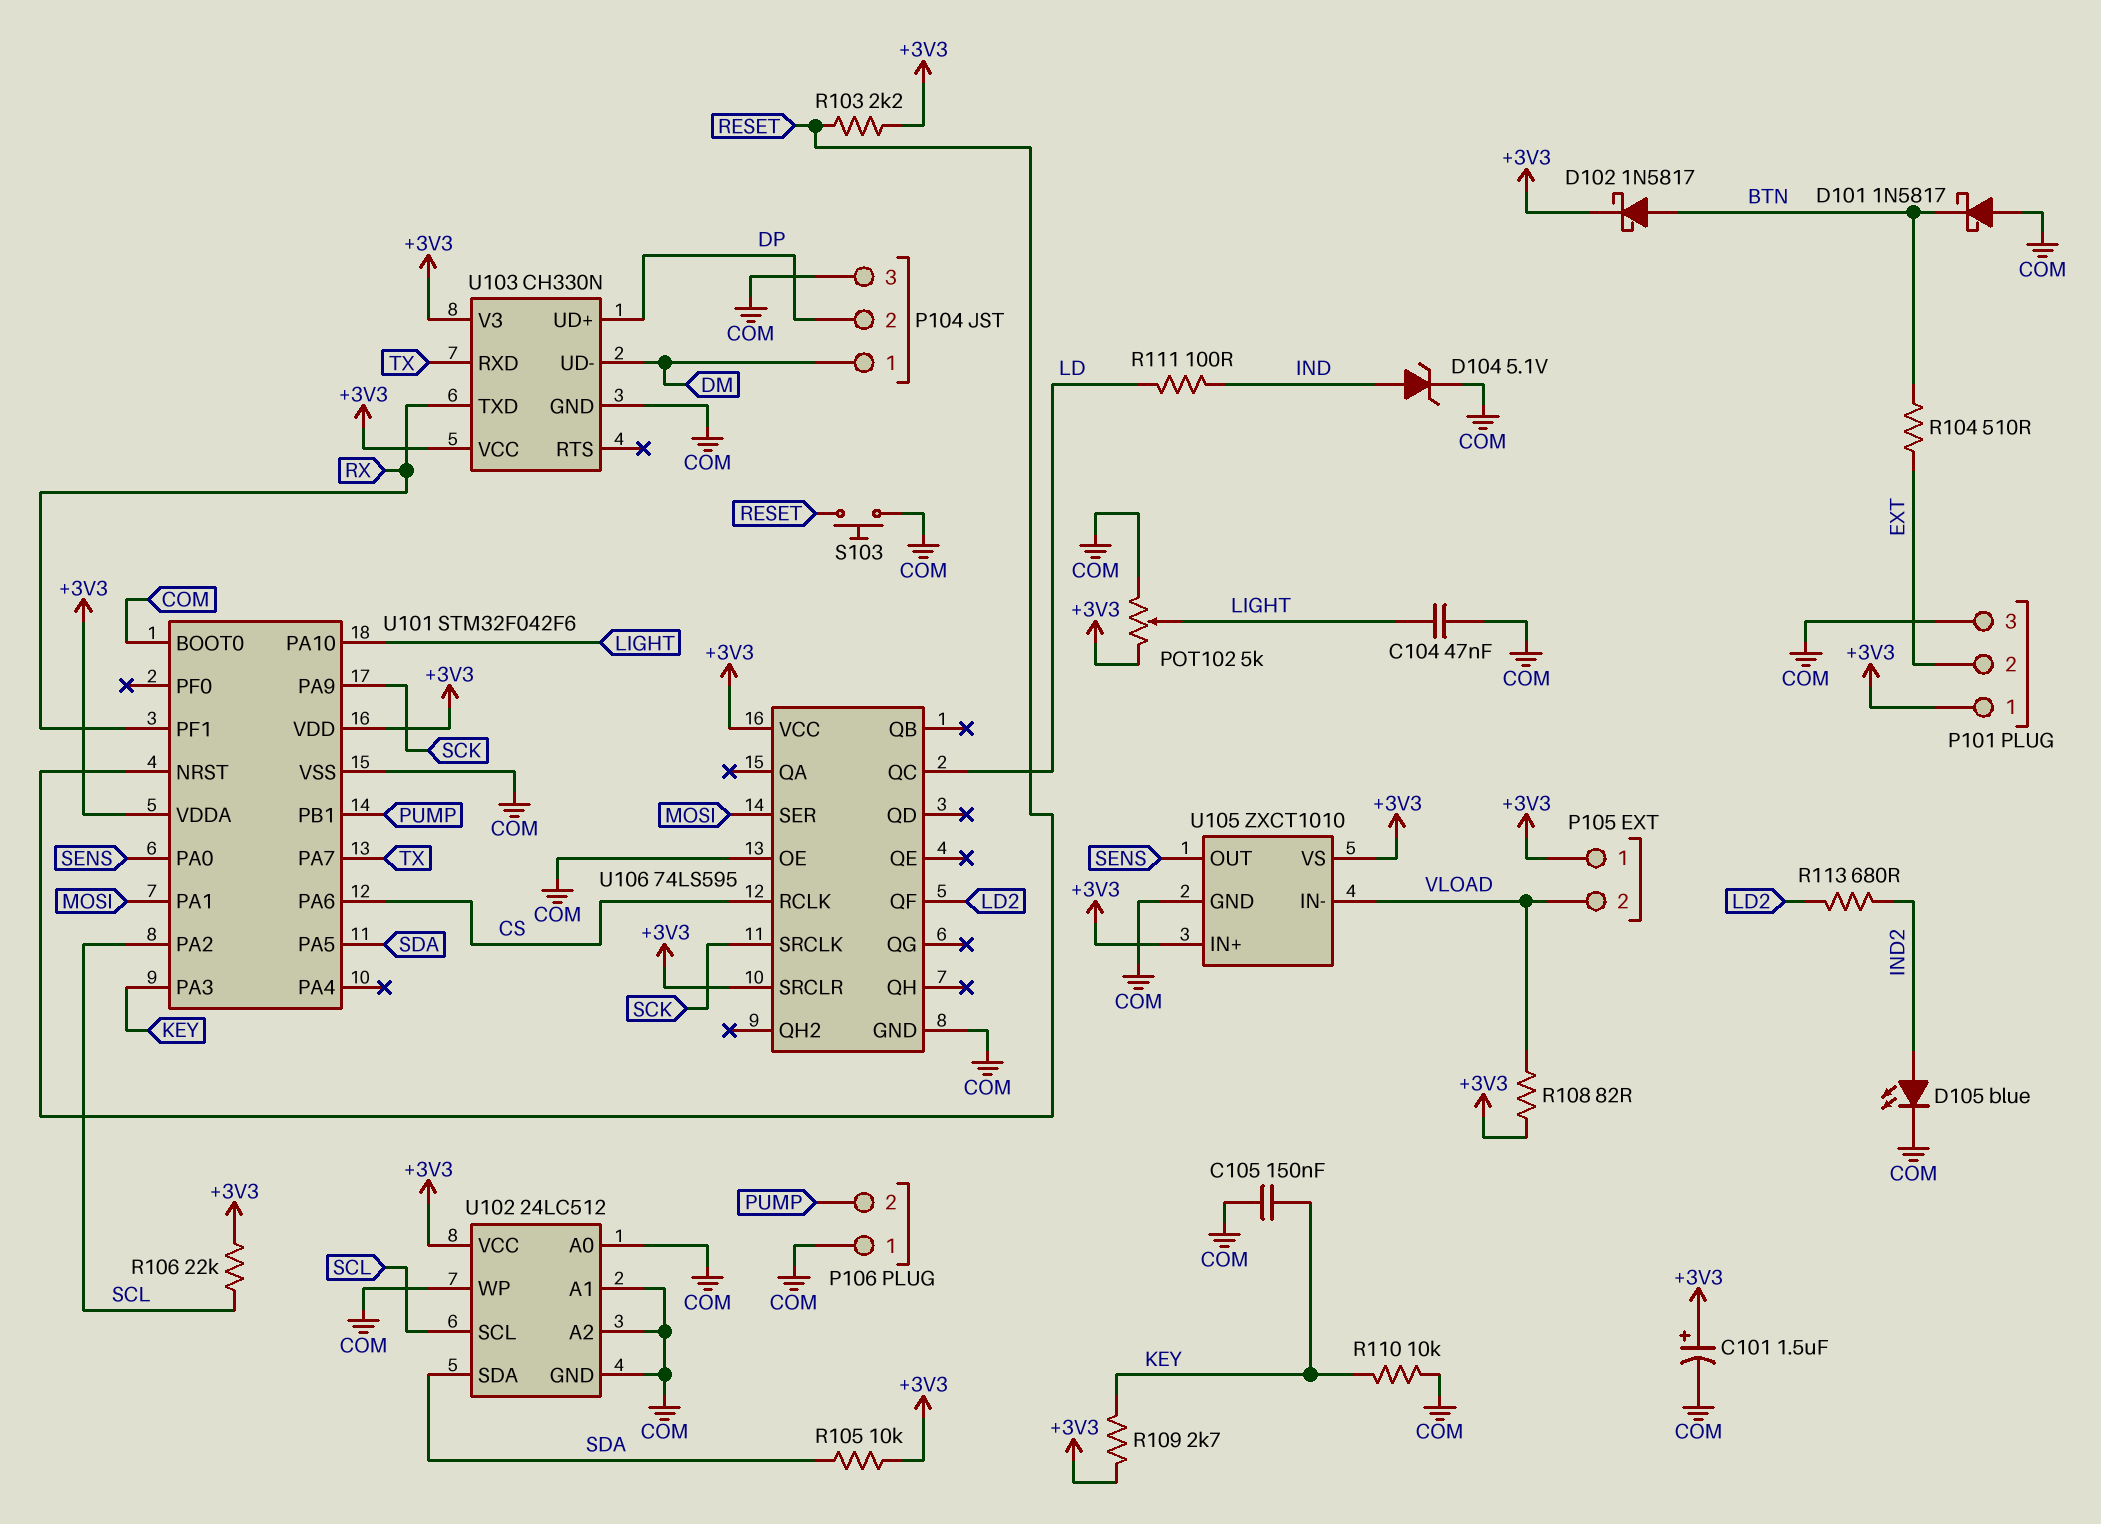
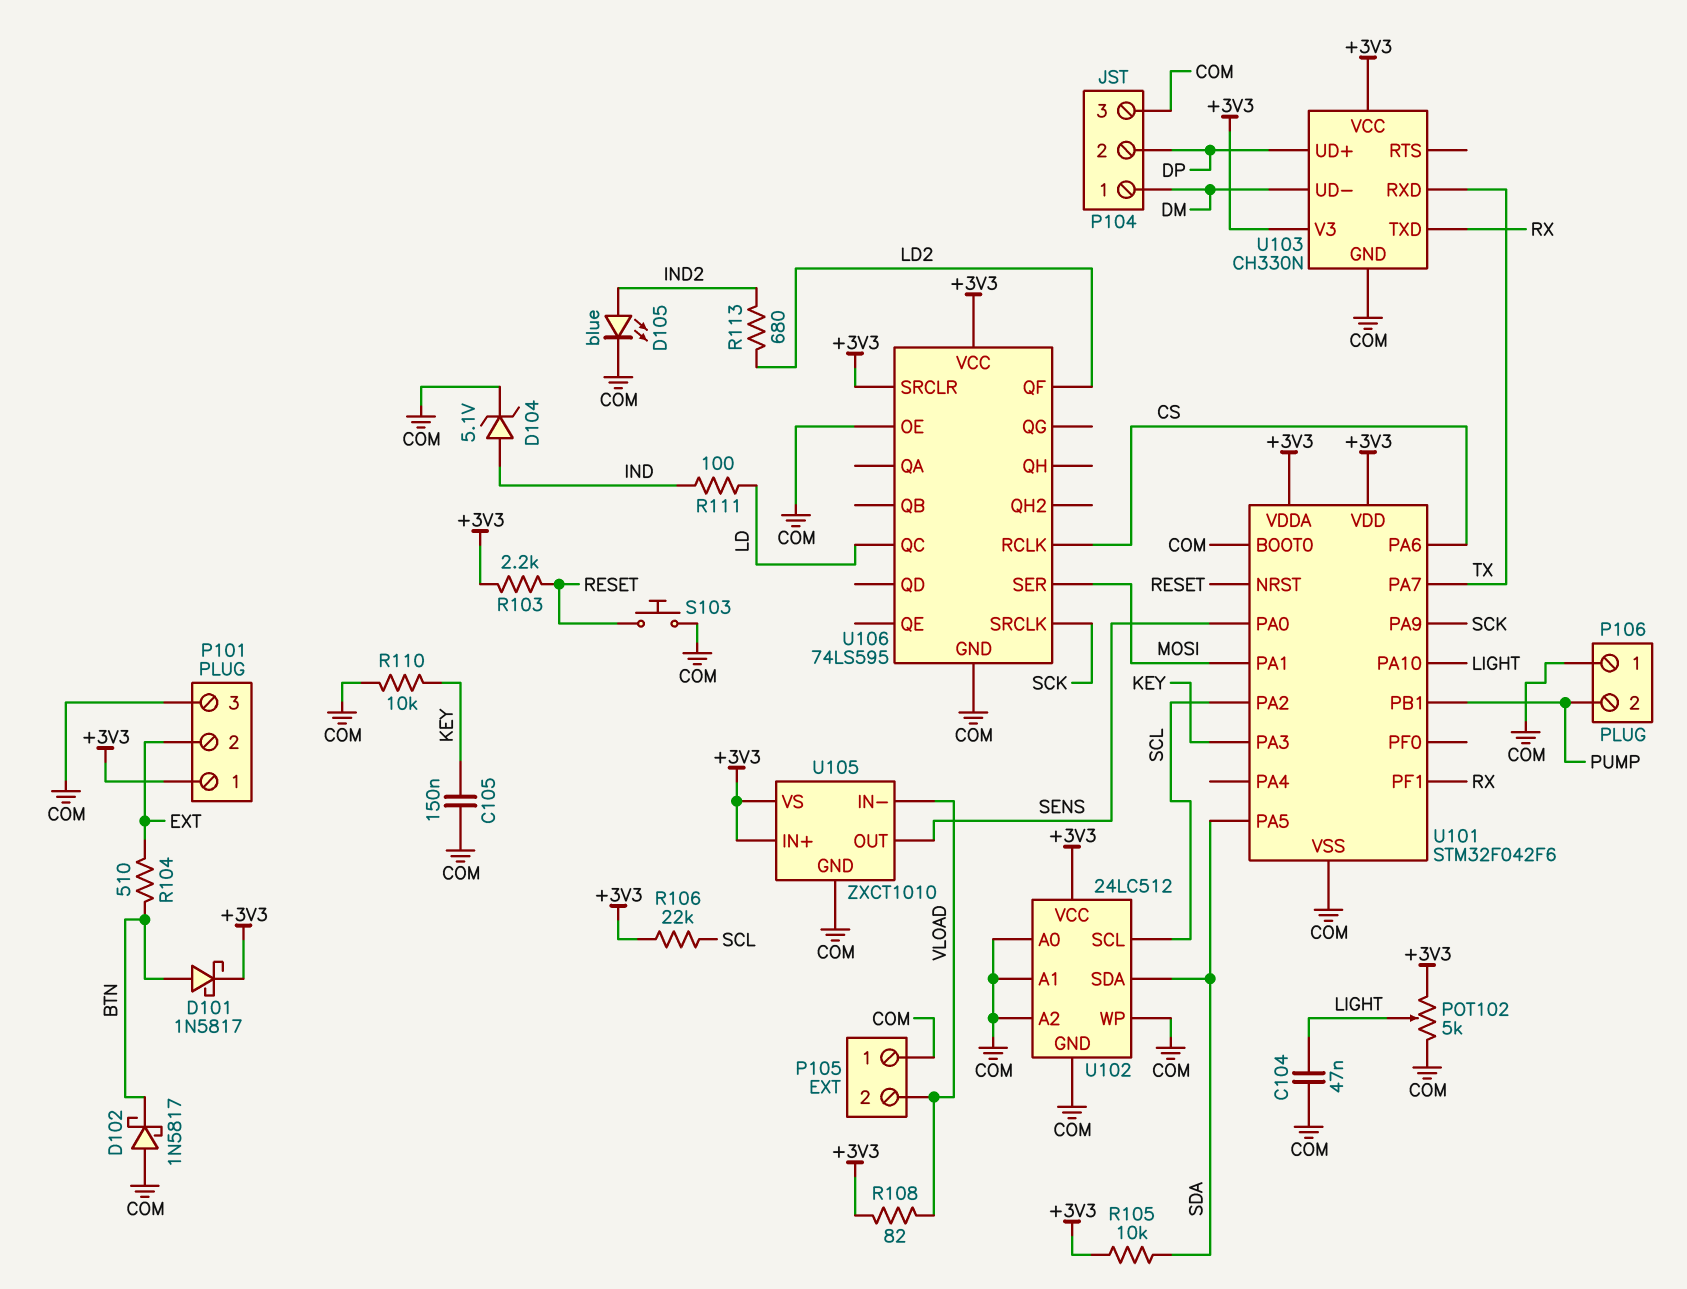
C101: 1.5uF (plus +3V3, minus COM) -> none
D101: schottky 1N5817 (A COM, K BTN) -> schottky 1N5817 (A BTN, K +3V3)
D102: schottky 1N5817 (A BTN, K +3V3) -> schottky 1N5817 (A COM, K BTN)
P105 pin 1: +3V3 -> COM
R109: 2.7k (+3V3, KEY) -> none

